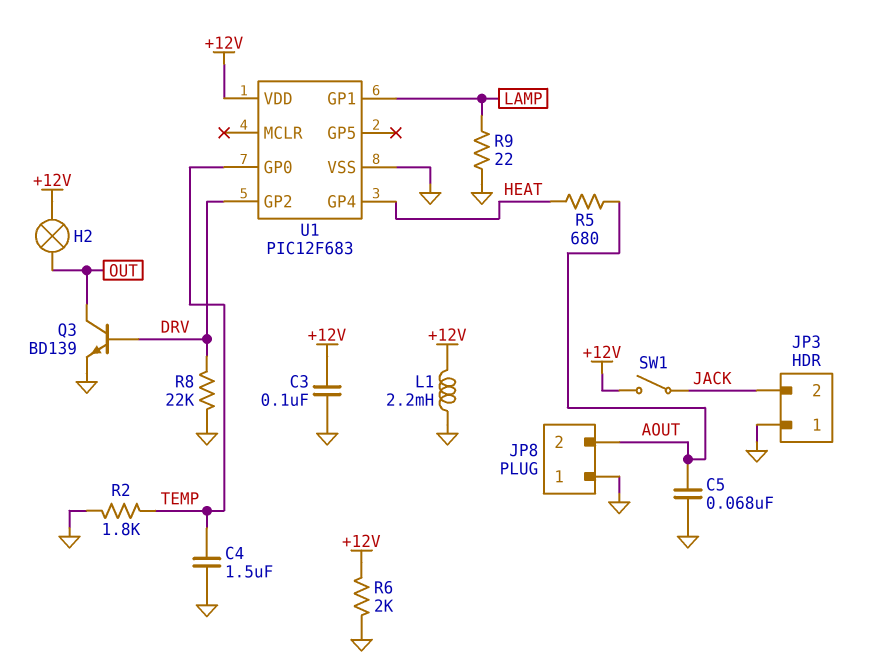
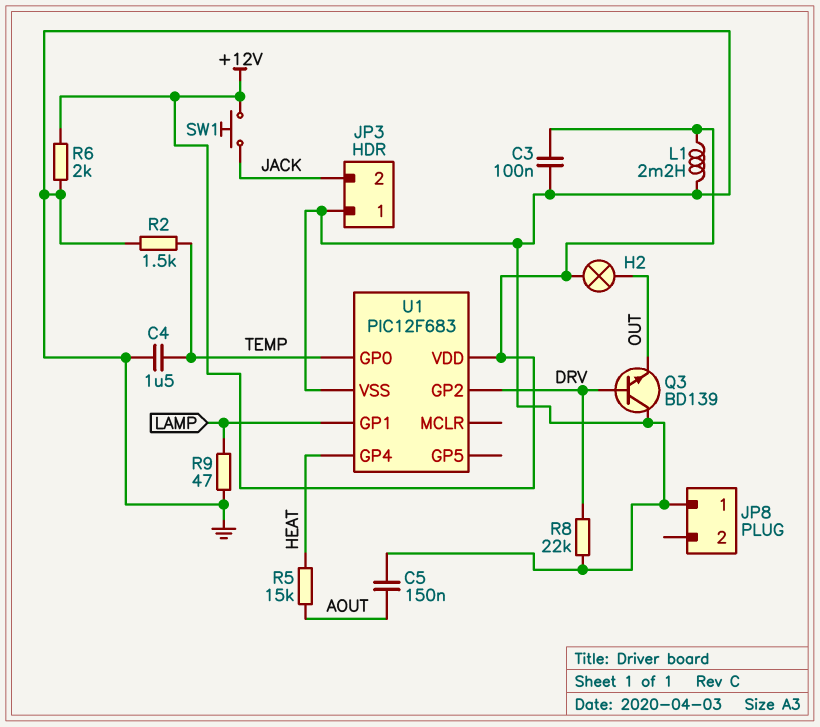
C5: 68nF (AOUT, GND) -> 150nF (AOUT, GND)
JP8 pin 2: AOUT -> none
Q3: NPN BD139 (B DRV, C OUT, E GND) -> NPN BD139 (B DRV, C GND, E OUT)
R2: 1.8k (GND, TEMP) -> 1.5k (GND, TEMP)
R5: 680 (AOUT, HEAT) -> 15k (AOUT, HEAT)
R9: 22 (GND, LAMP) -> 47 (GND, LAMP)
SW1: switch (+12V, JACK) -> button (+12V, JACK)

